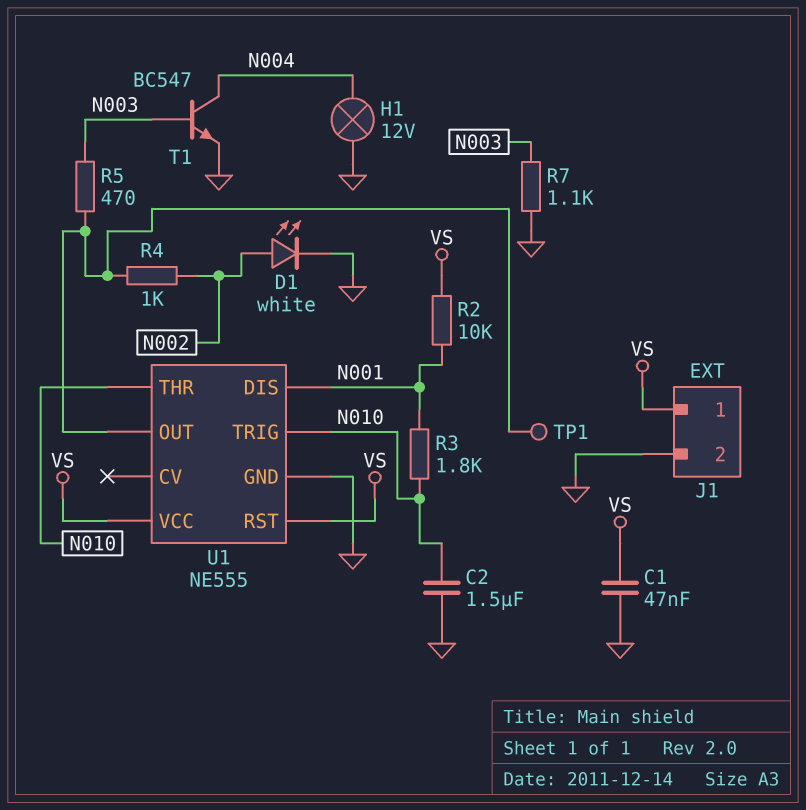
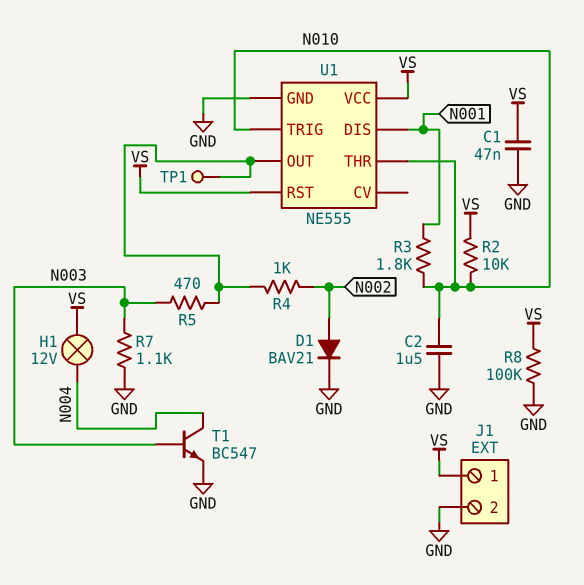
D1: LED white (A N002, K GND) -> diode BAV21 (A N002, K GND)
H1: lamp 12V (GND, N004) -> lamp 12V (N004, VS)
R2: 10k (N001, VS) -> 10k (N010, VS)
R8: none -> 100k (GND, VS)

